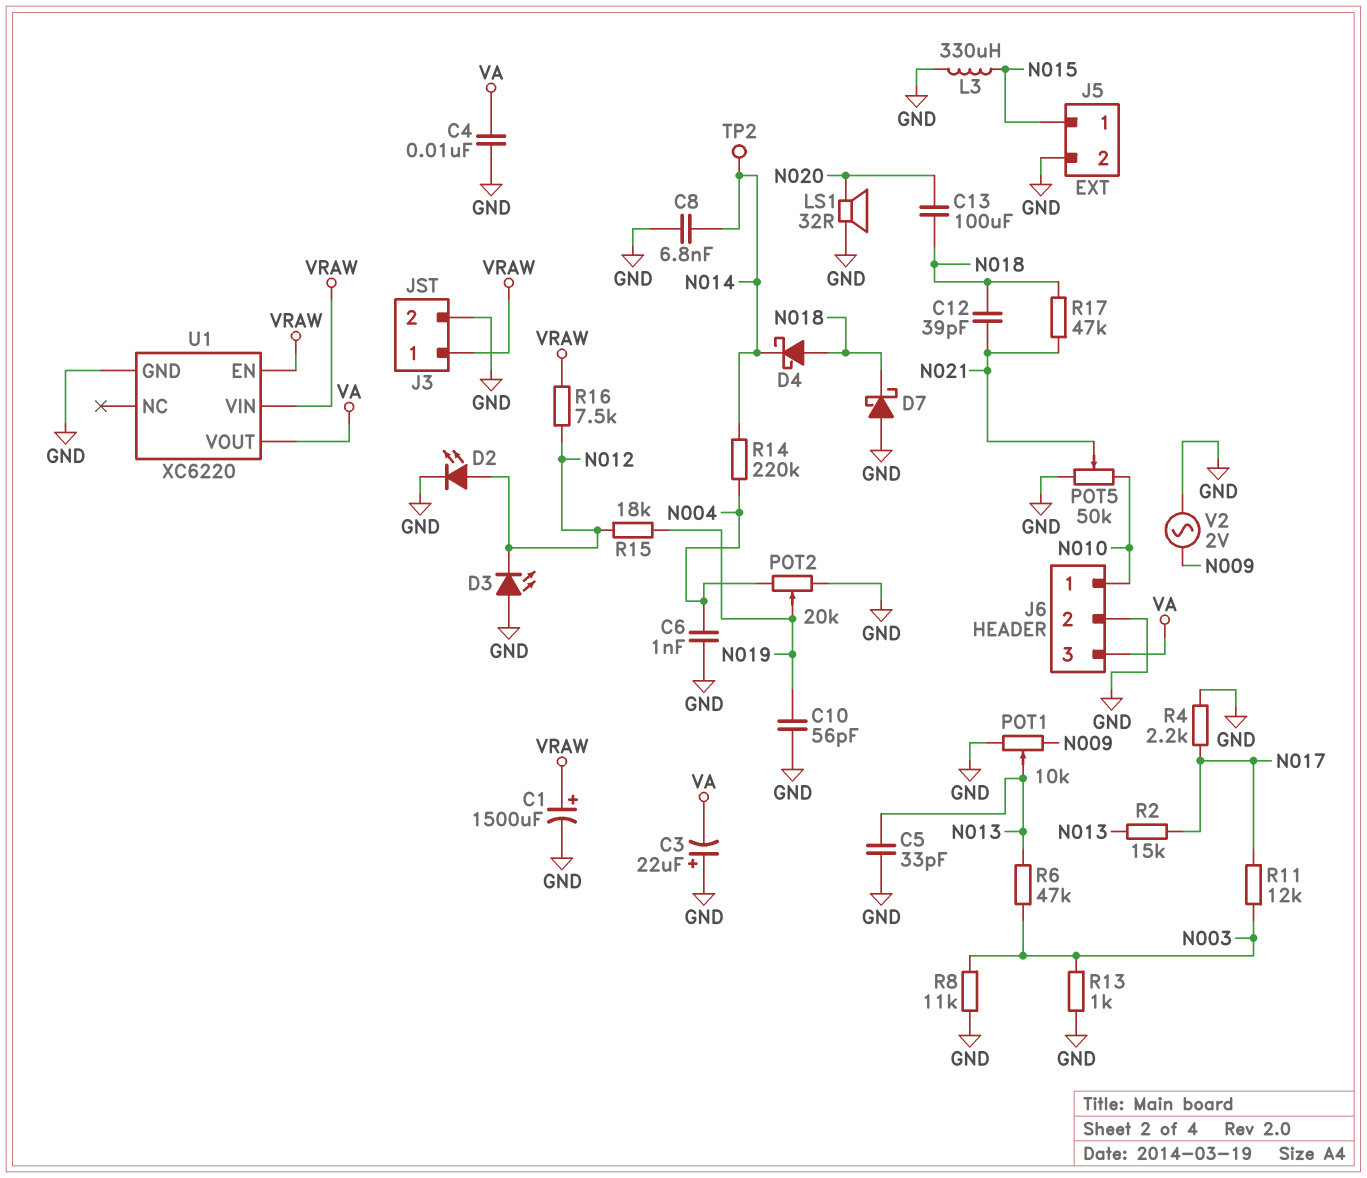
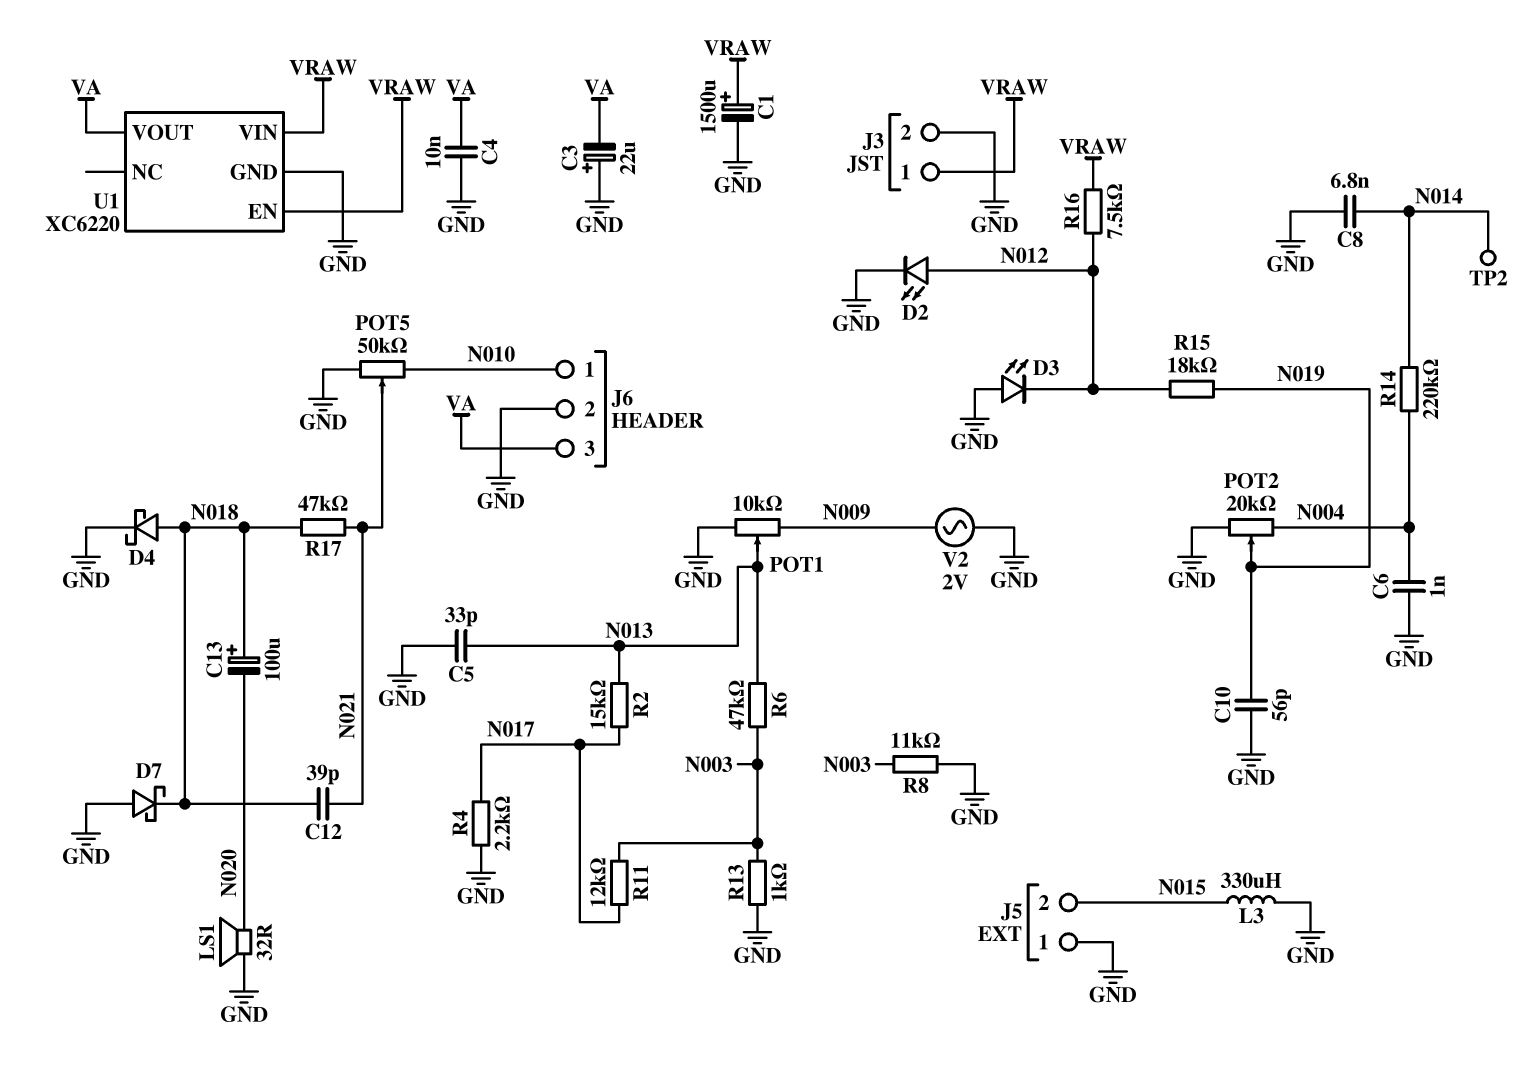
C13: 100uF (N018, N020) -> 100uF (plus N018, minus N020)
D4: schottky (A N018, K N014) -> schottky (A N018, K GND)
J5 pin 1: N015 -> GND
J5 pin 2: GND -> N015

